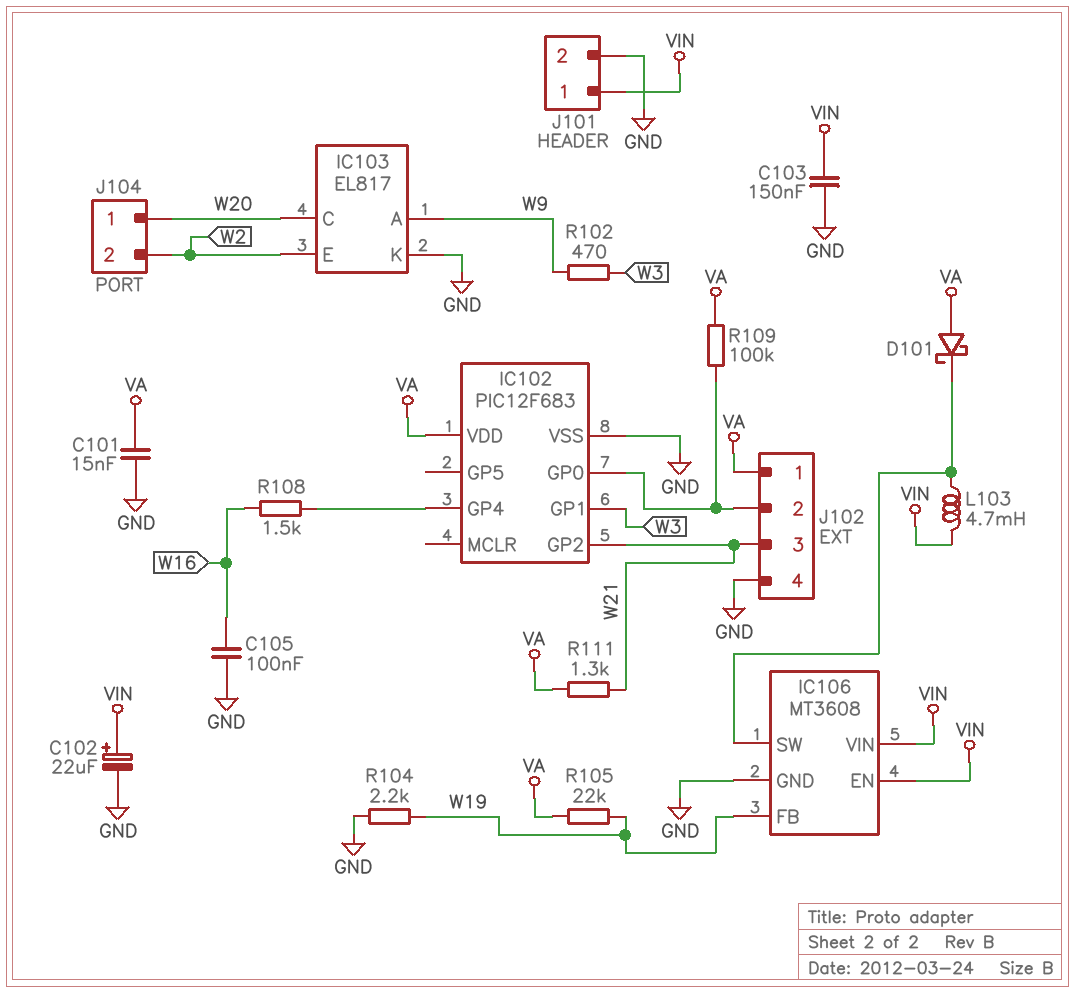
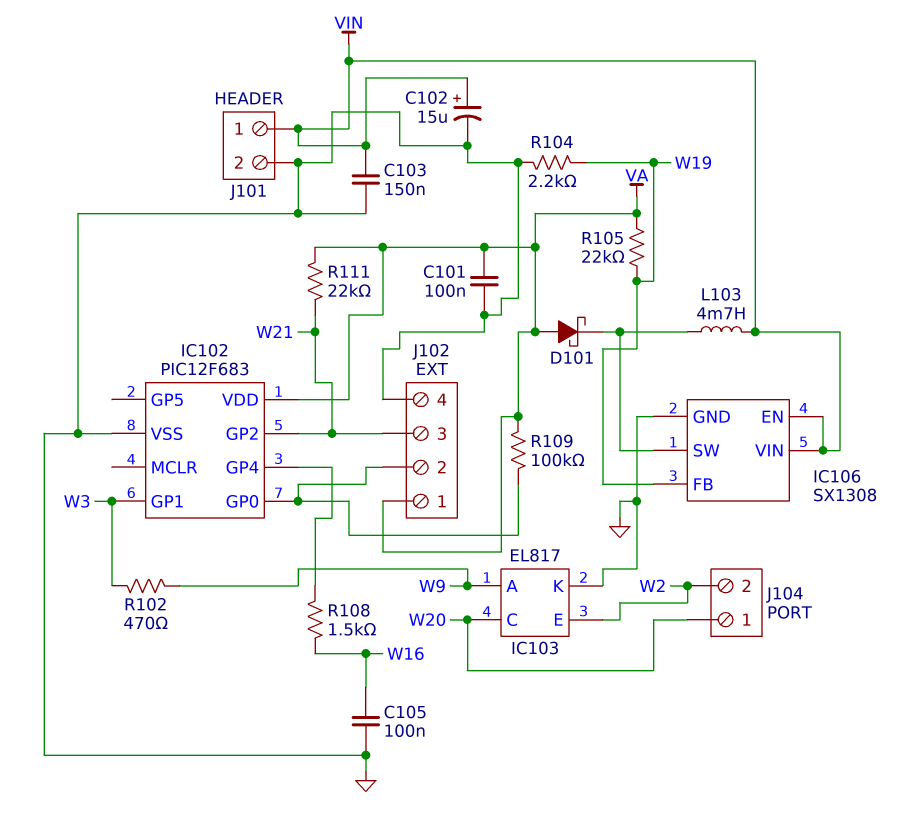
C101: 15nF (GND, VA) -> 100nF (GND, VA)
C102: 22uF (plus VIN, minus GND) -> 15uF (plus VIN, minus GND)
IC106: MT3608 -> SX1308
R111: 1.3k (VA, W21) -> 22k (VA, W21)

